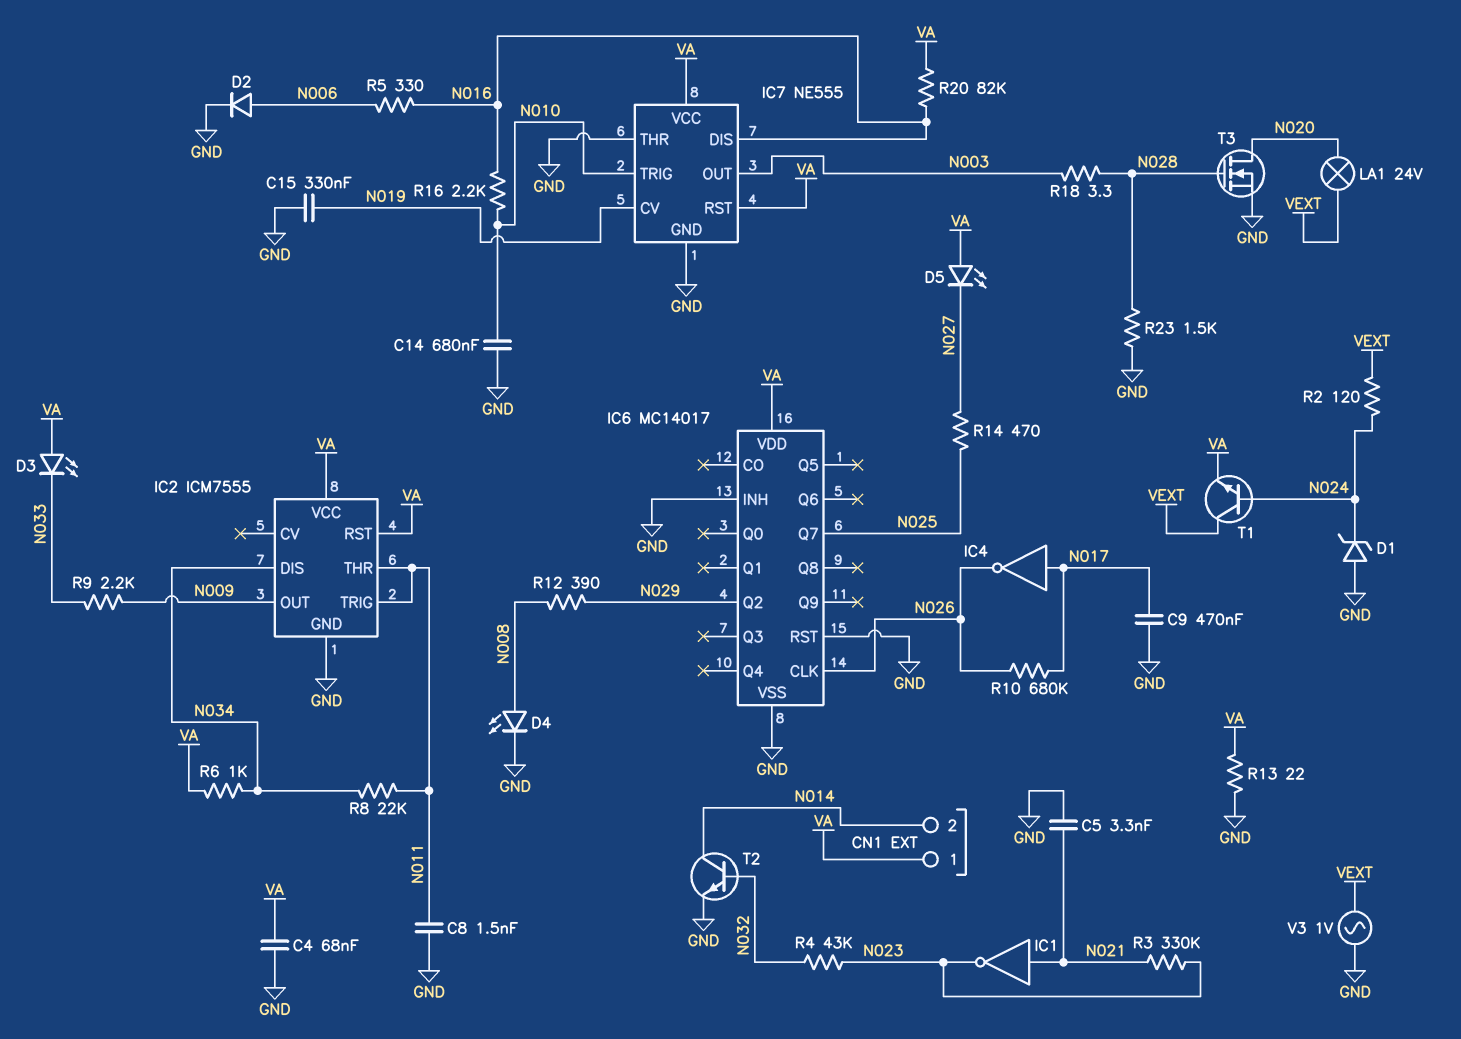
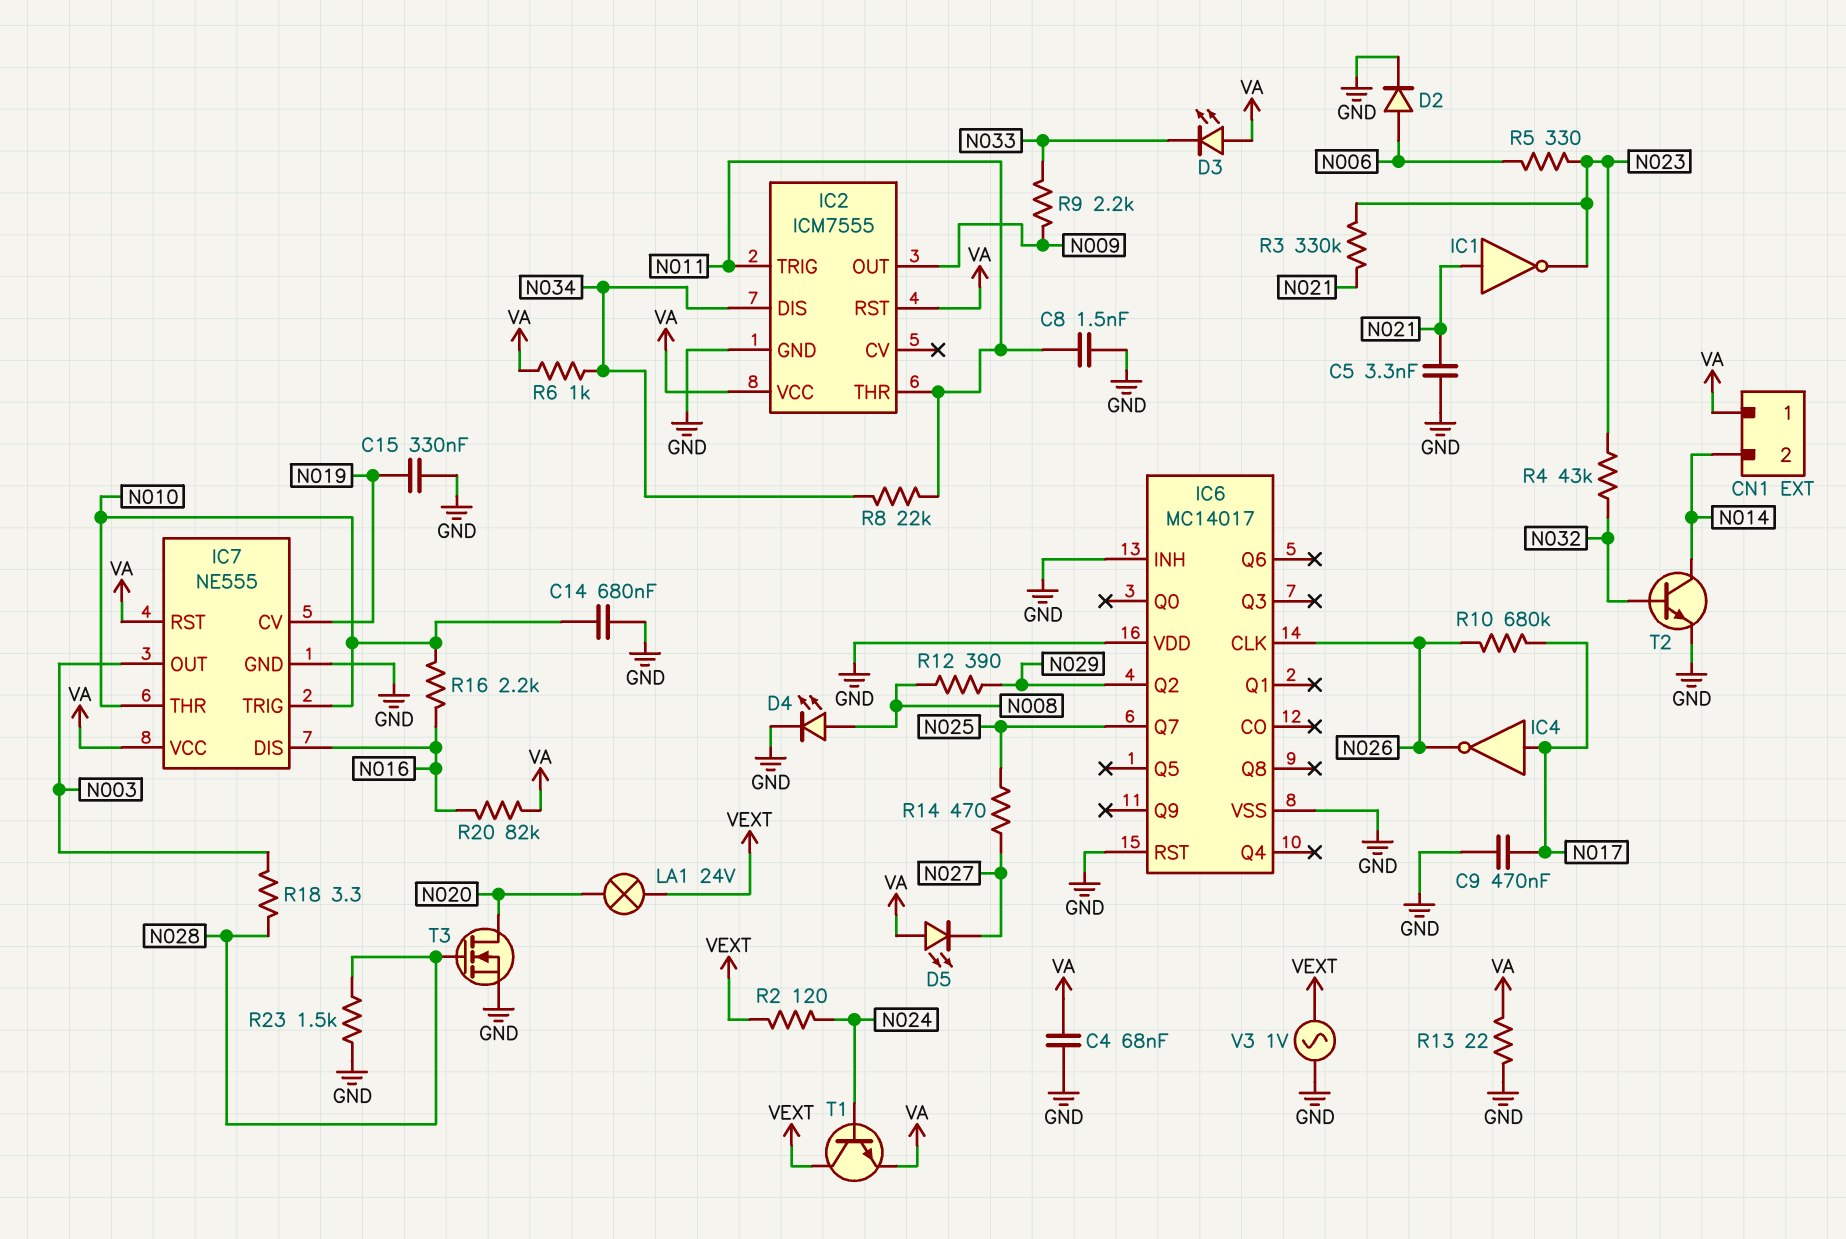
D1: zener (A GND, K N024) -> none
IC6 pin VDD: VA -> GND
IC7 pin THR: GND -> N010
R5: 330 (N006, N016) -> 330 (N006, N023)

